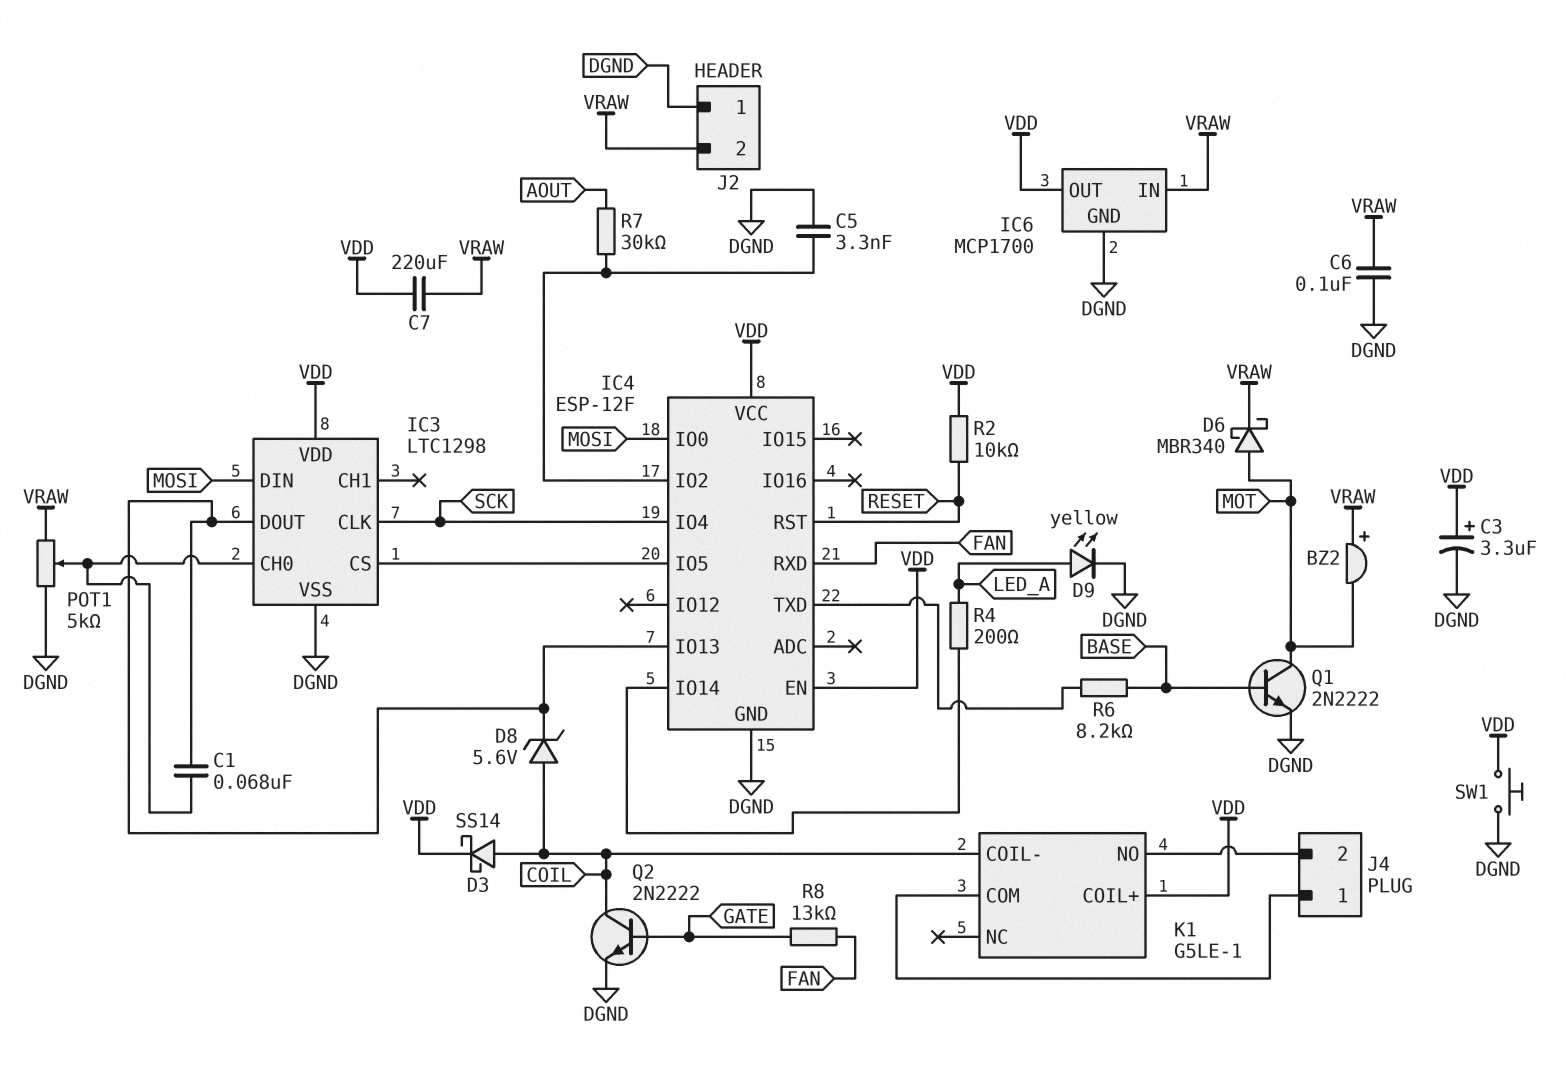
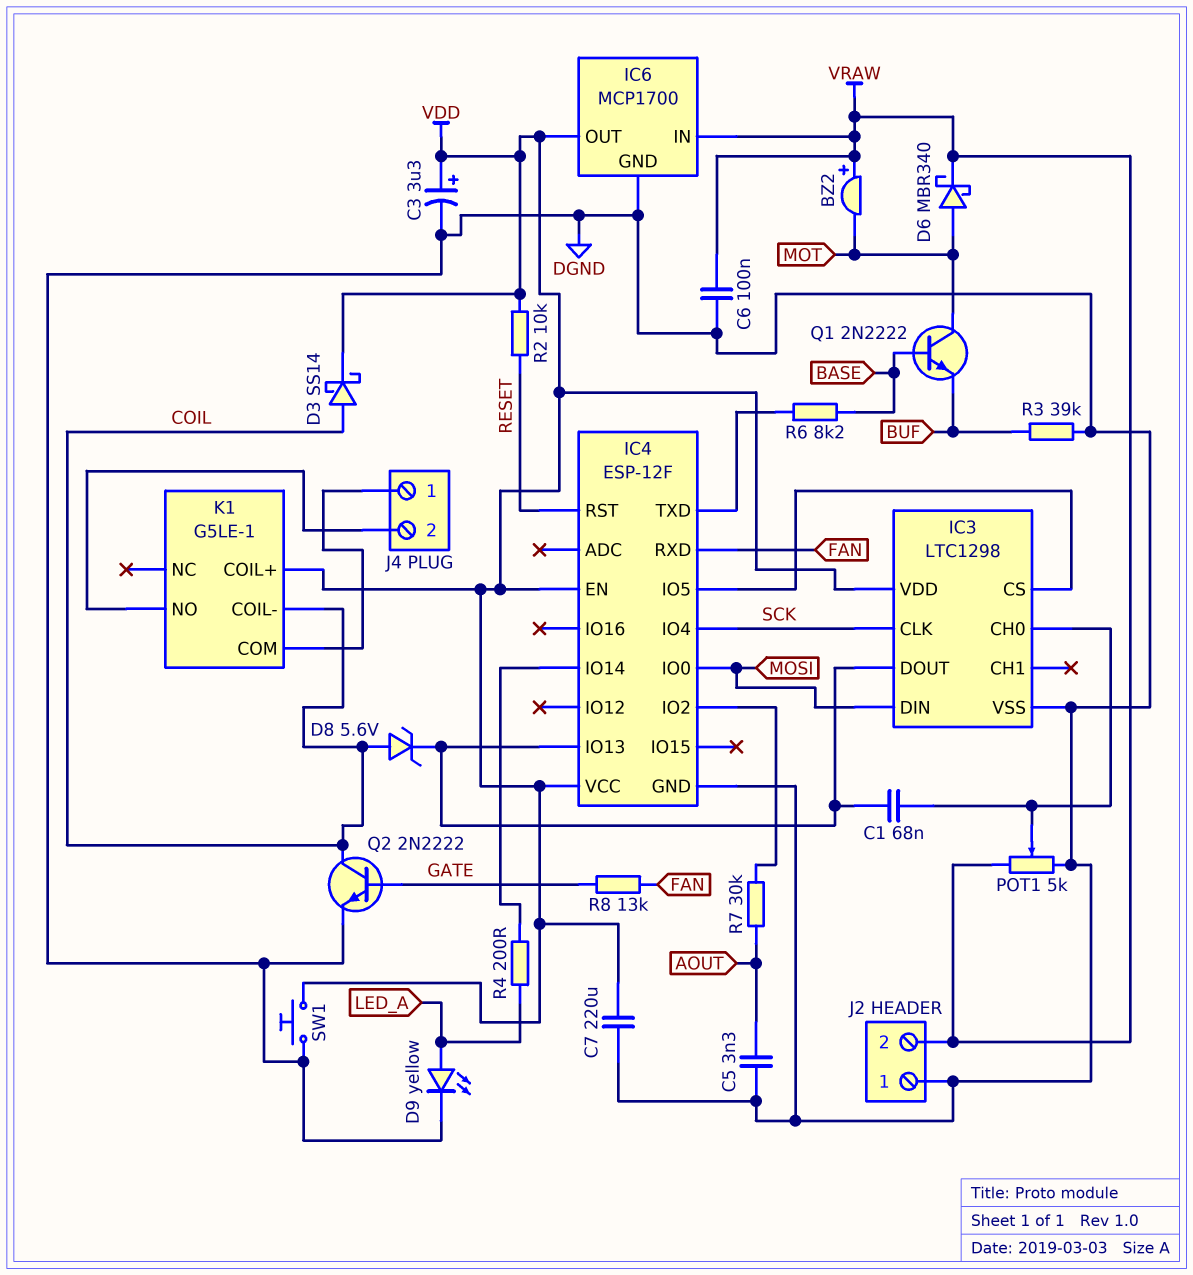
C5: 3.3nF (DGND, IC4/IO2) -> 3.3nF (AOUT, DGND)
C7: 220uF (VDD, VRAW) -> 220uF (DGND, VDD)
Q1: NPN 2N2222 (B BASE, C MOT, E DGND) -> NPN 2N2222 (B BASE, C MOT, E BUF)
R3: none -> 39k (BUF, DGND)

